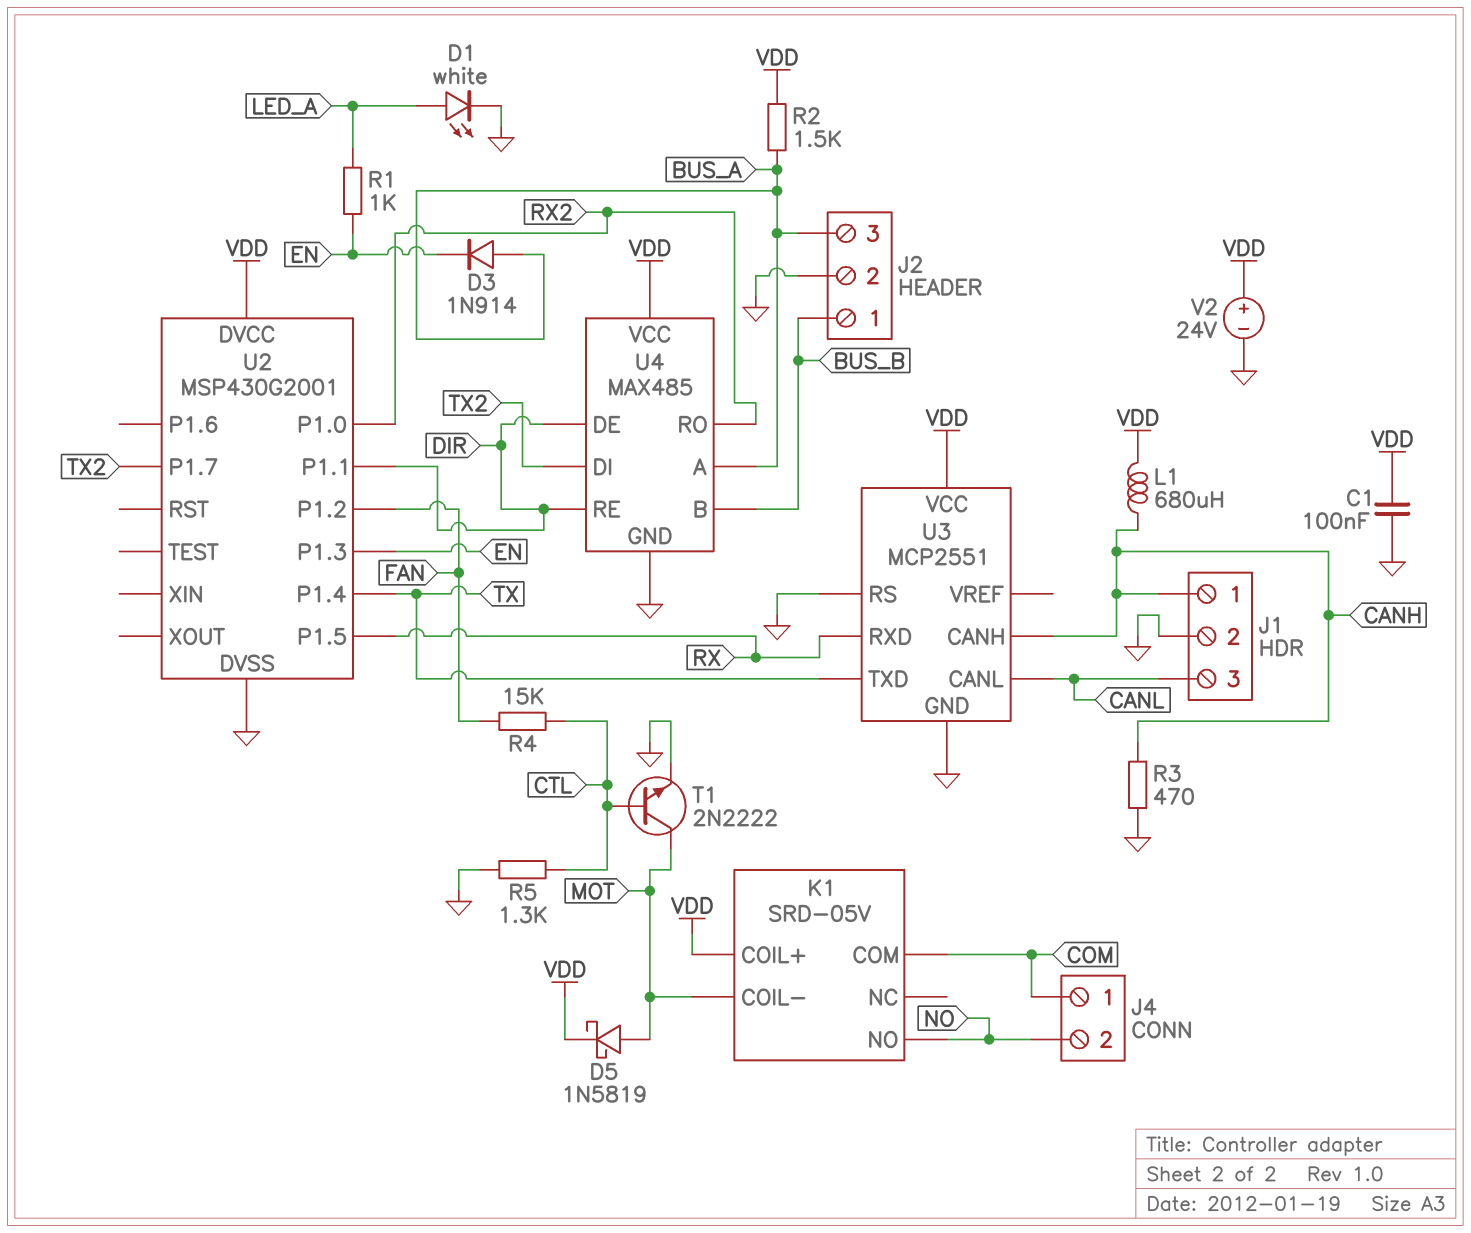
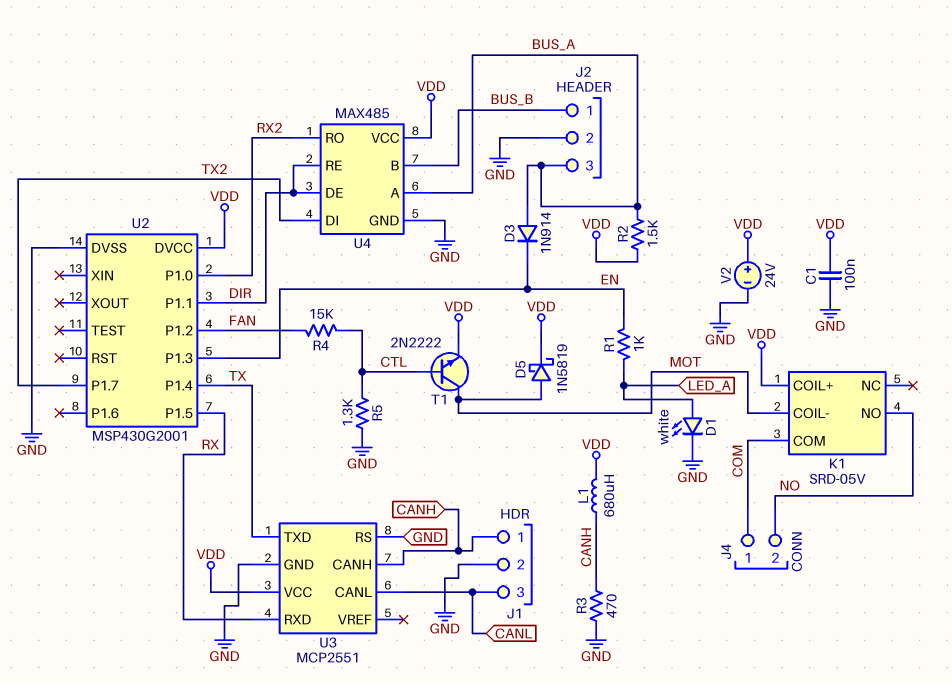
T1: NPN 2N2222 (B CTL, C MOT, E GND) -> NPN 2N2222 (B CTL, C MOT, E VDD)

